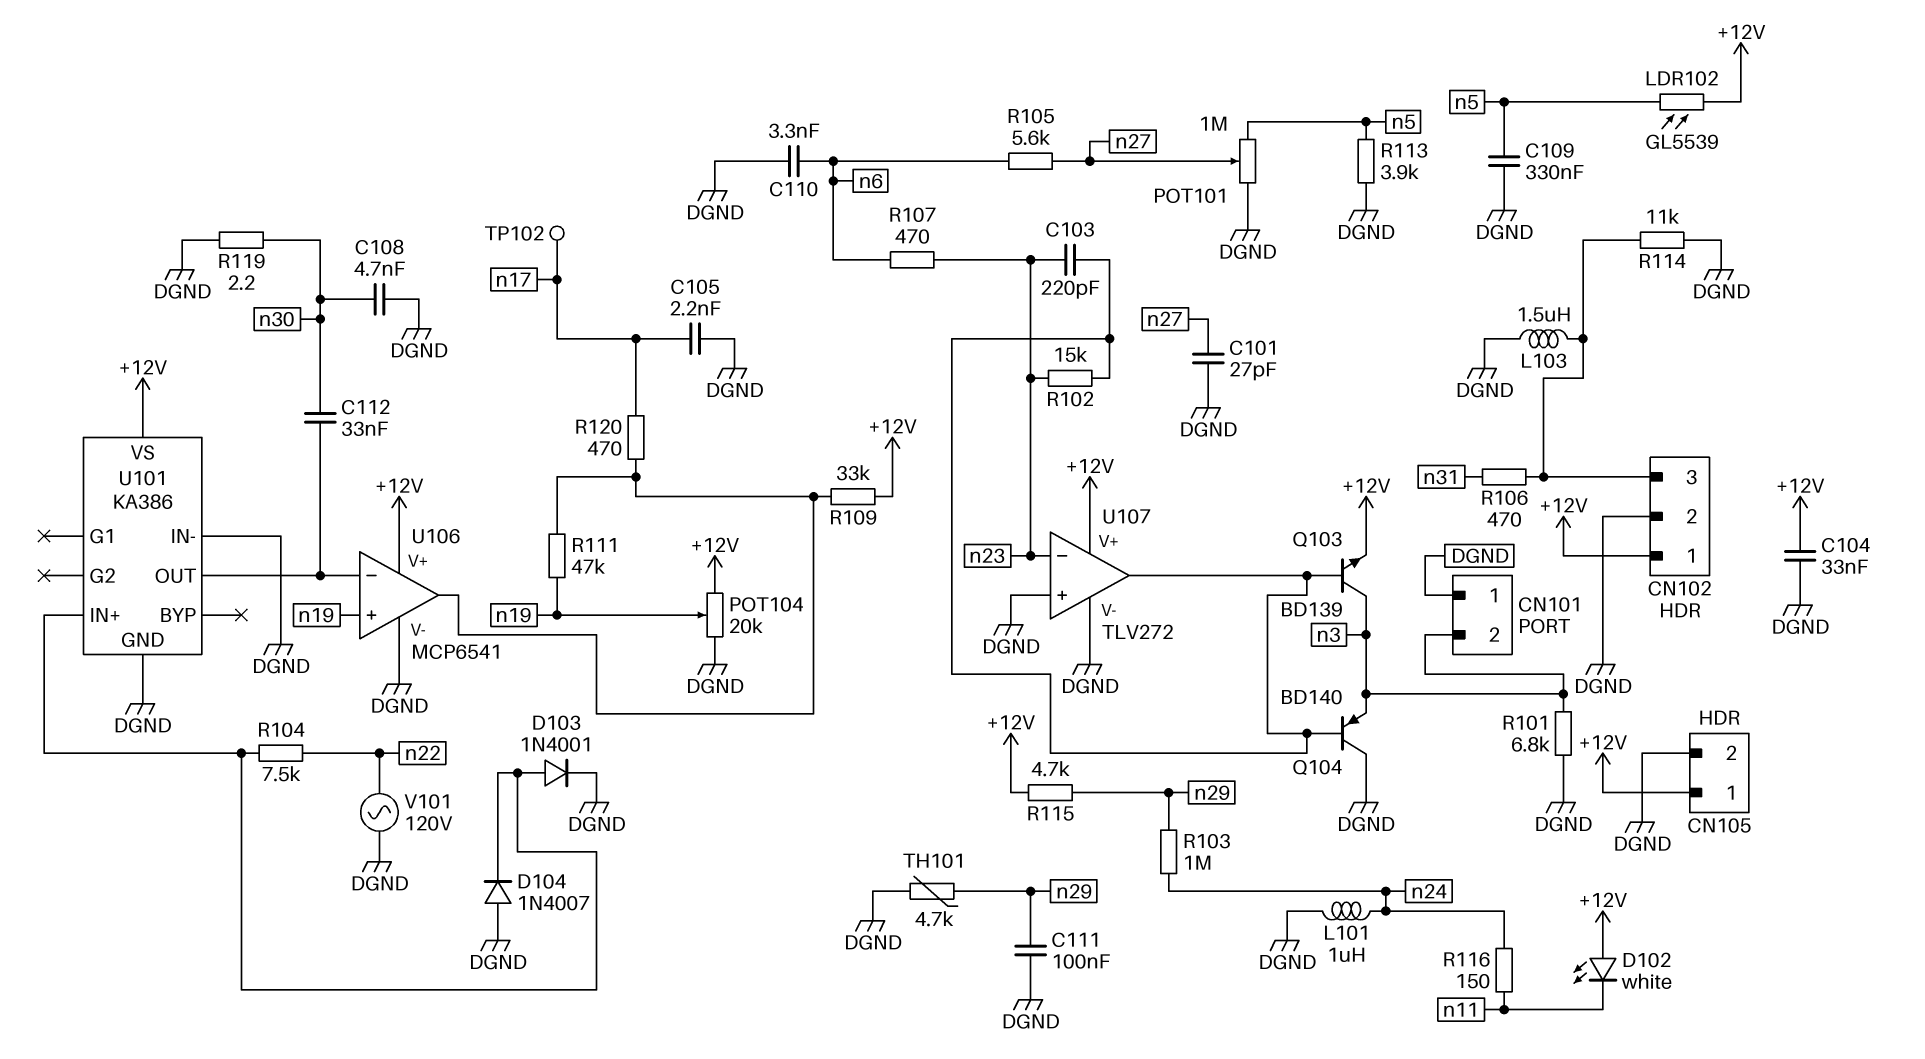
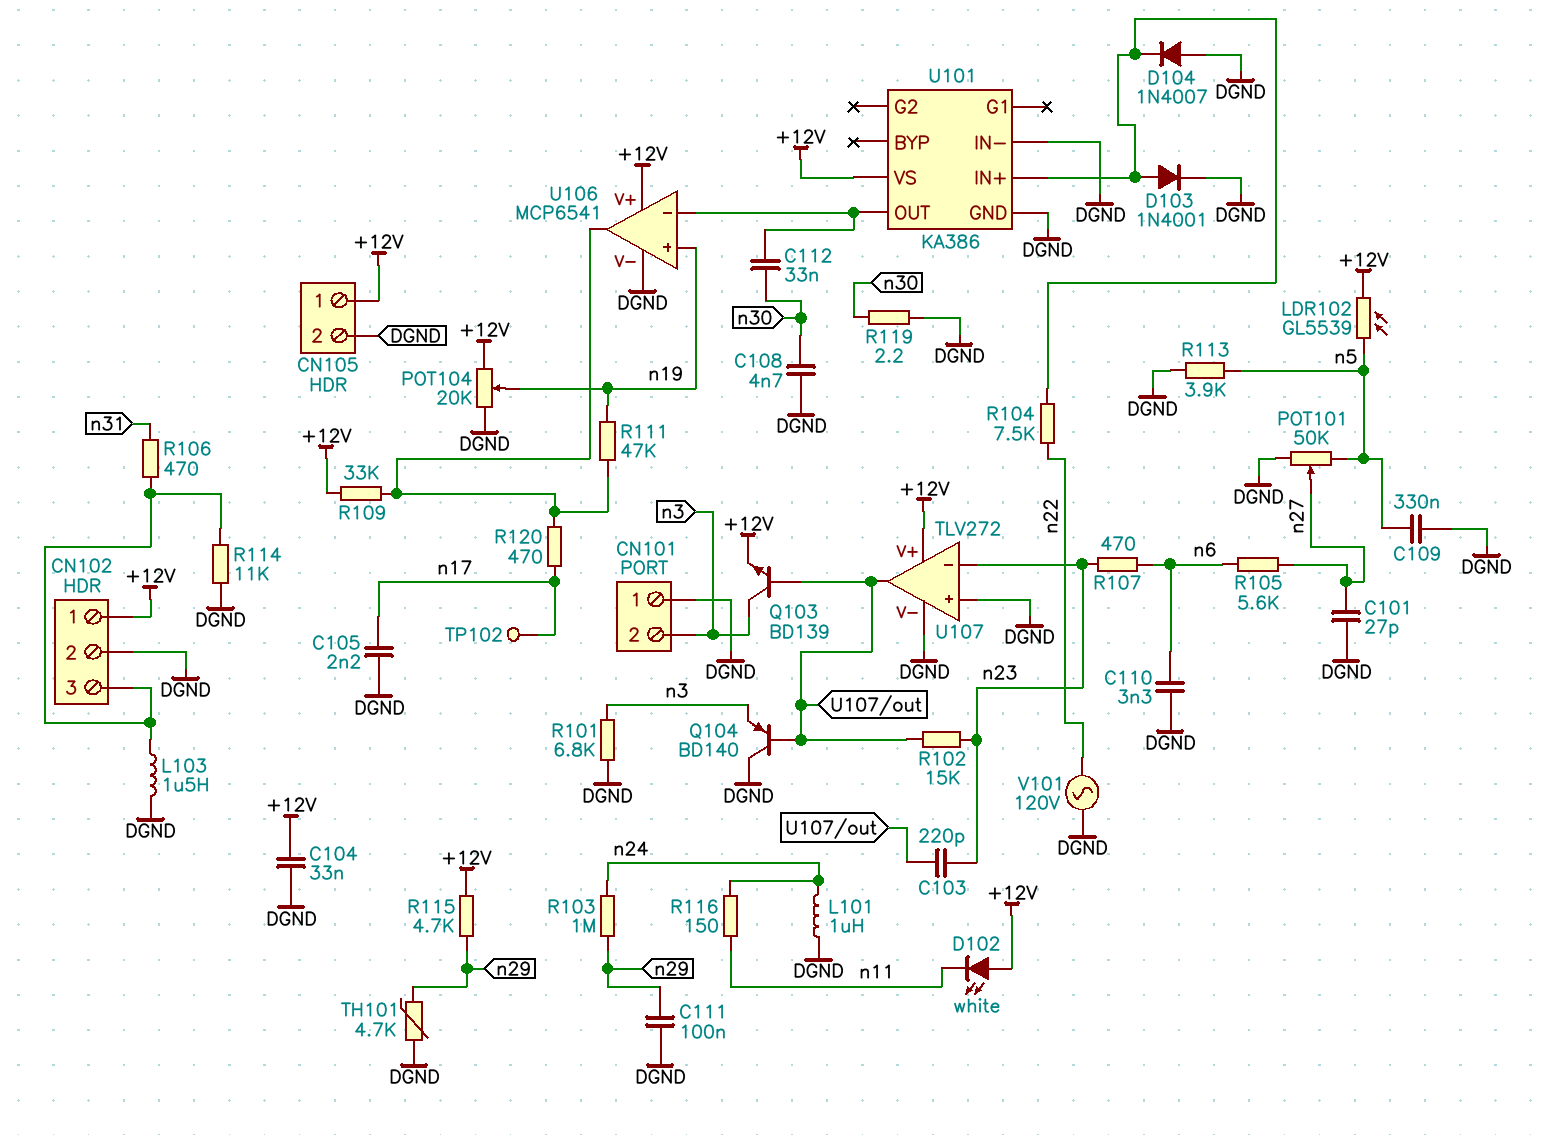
POT101: 1M (DGND, n5, wiper n27) -> 50k (DGND, n5, wiper n27)

